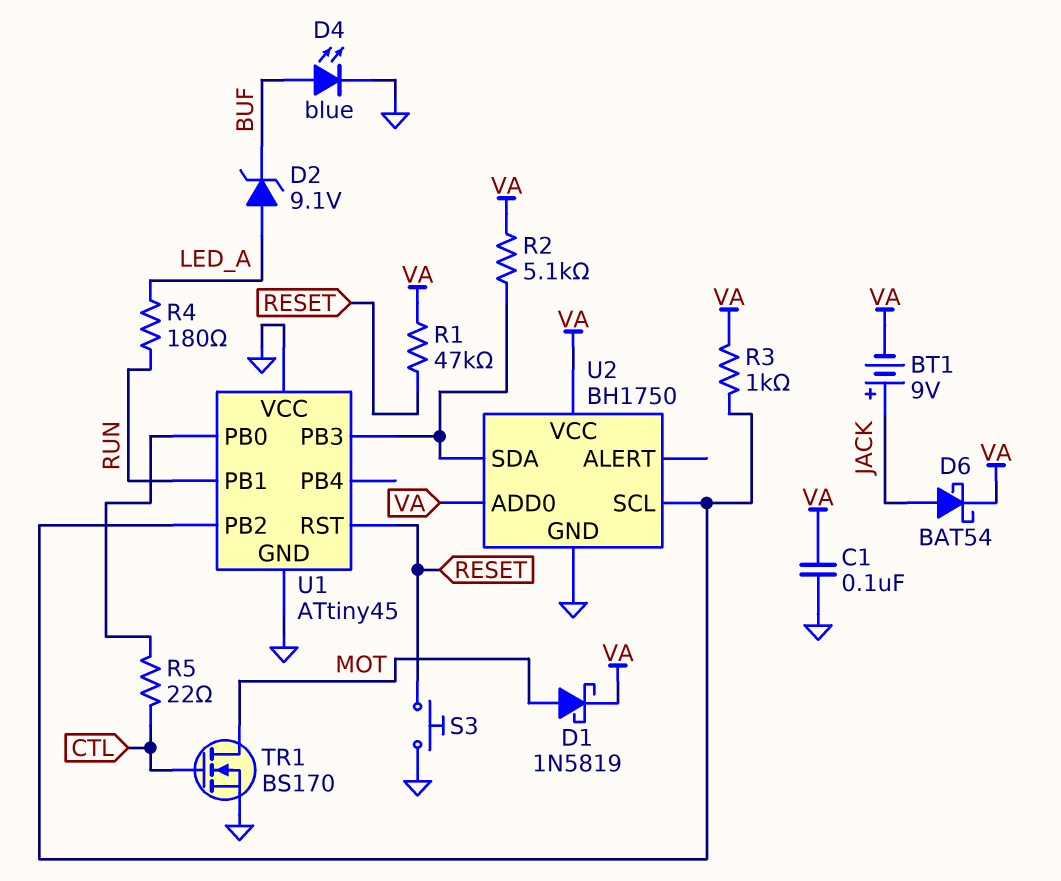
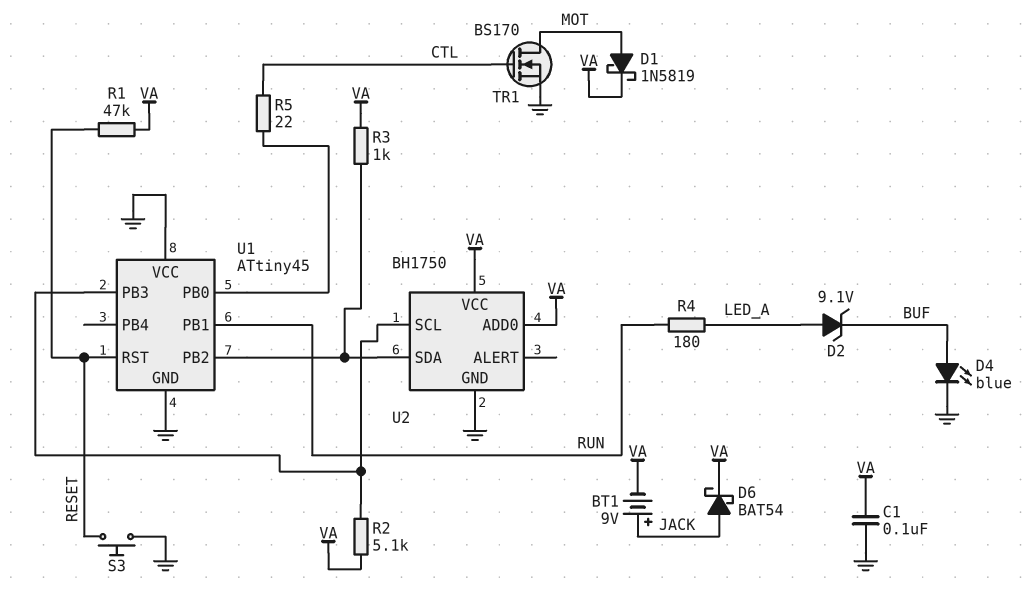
U2 pin SCL: U1/PB2 -> U1/PB3
U2 pin SDA: U1/PB3 -> U1/PB2

